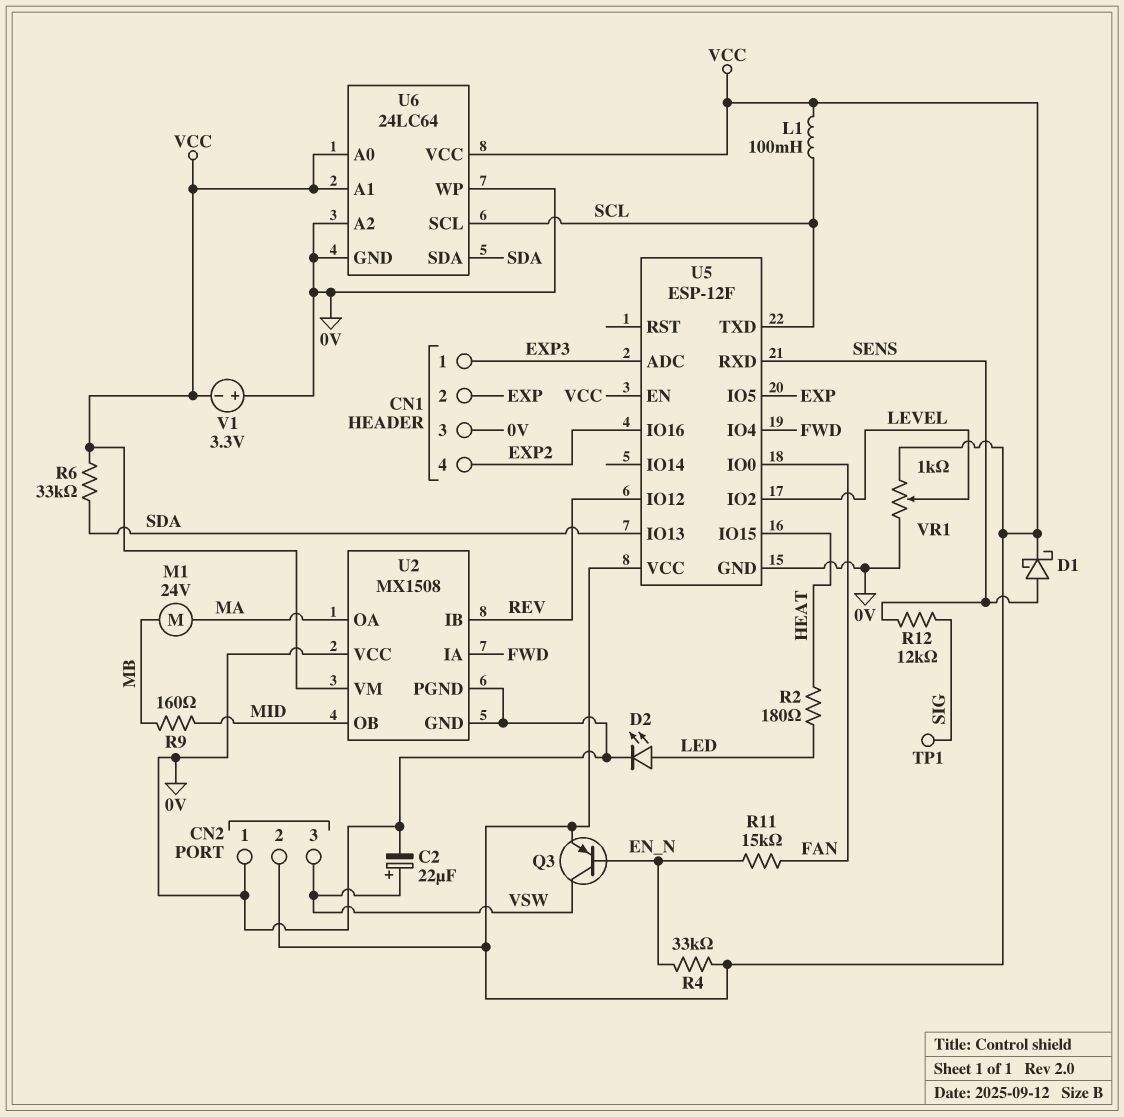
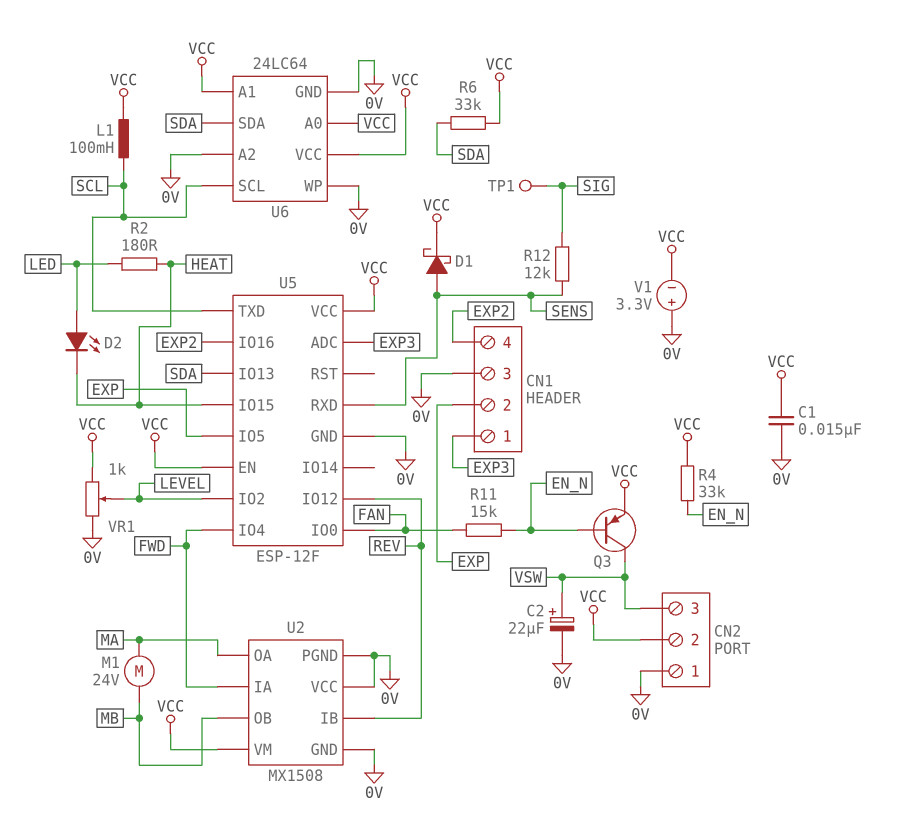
C1: none -> 15nF (0V, VCC)
D2: LED (A LED, K 0V) -> LED (A LED, K HEAT)
R9: 160 (MB, MID) -> none
U2 pin OB: MID -> MB

